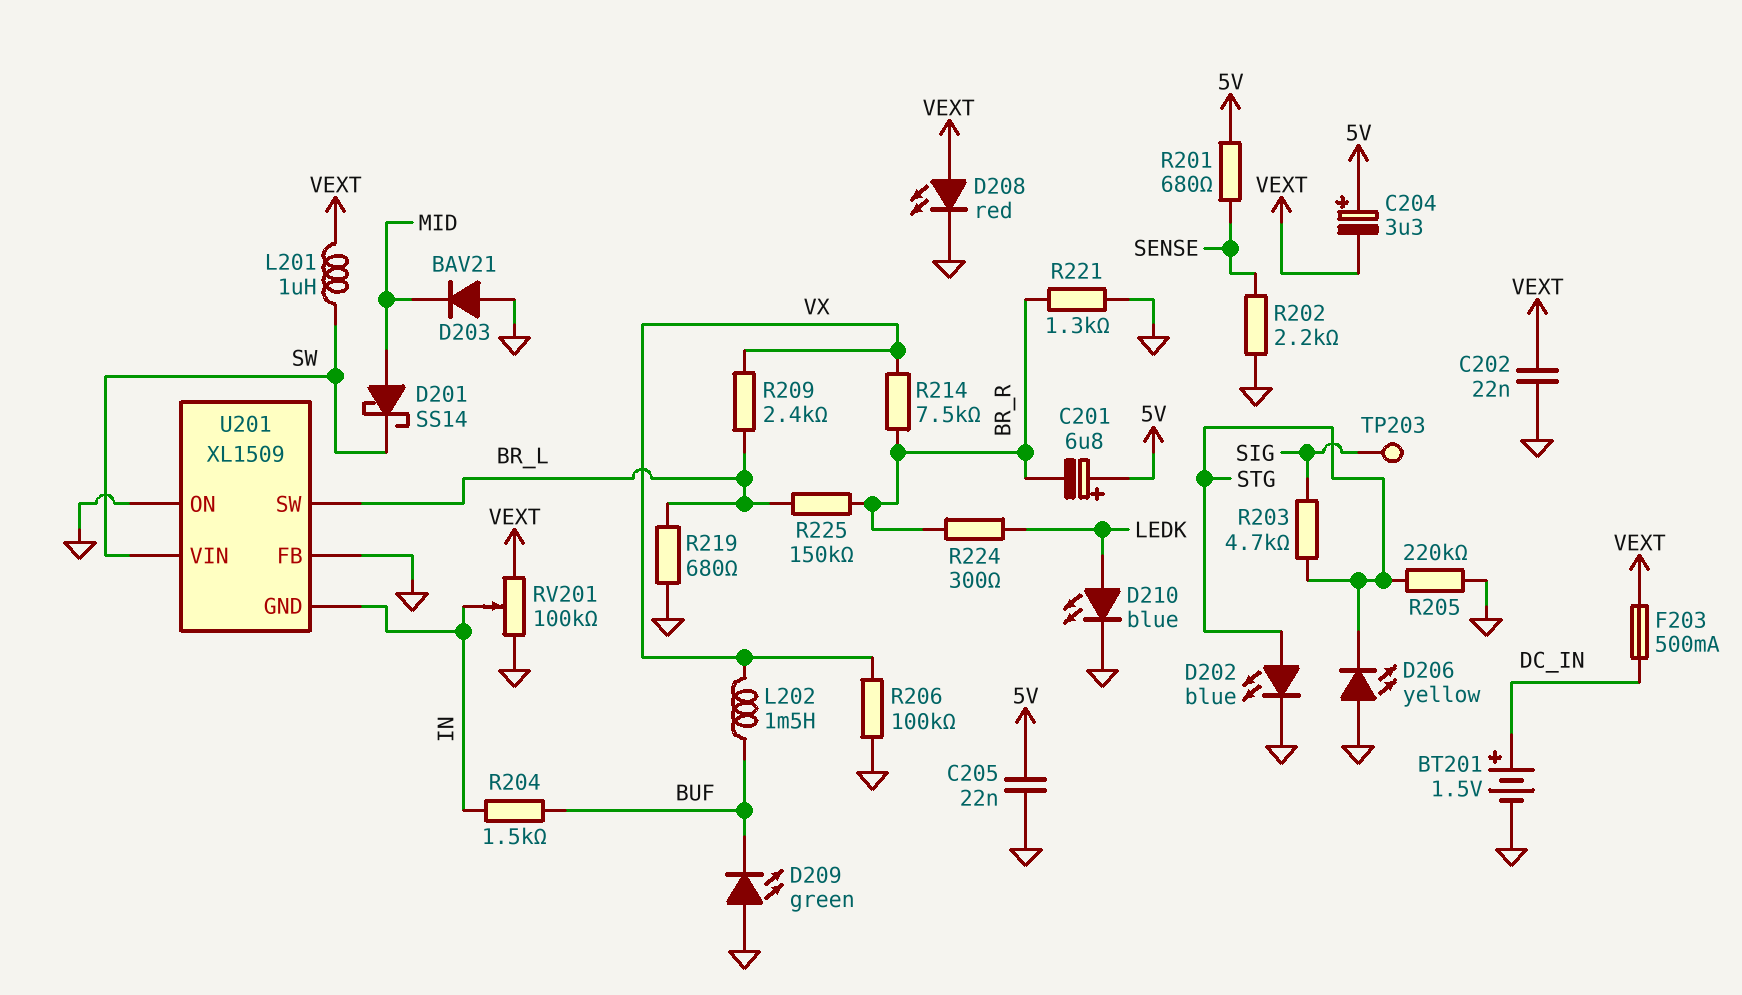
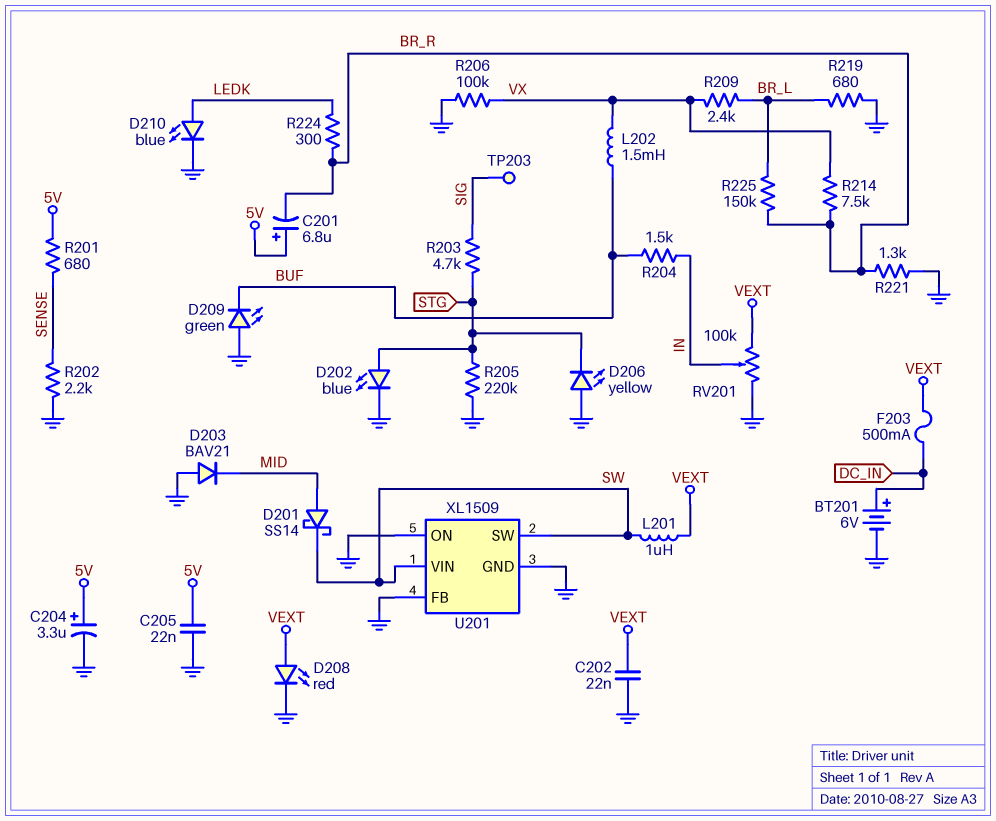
BT201: 1.5V (plus DC_IN, minus GND) -> 6V (plus DC_IN, minus GND)
C204: 3.3uF (plus 5V, minus VEXT) -> 3.3uF (plus 5V, minus GND)
U201 pin GND: IN -> GND
U201 pin SW: BR_L -> SW

